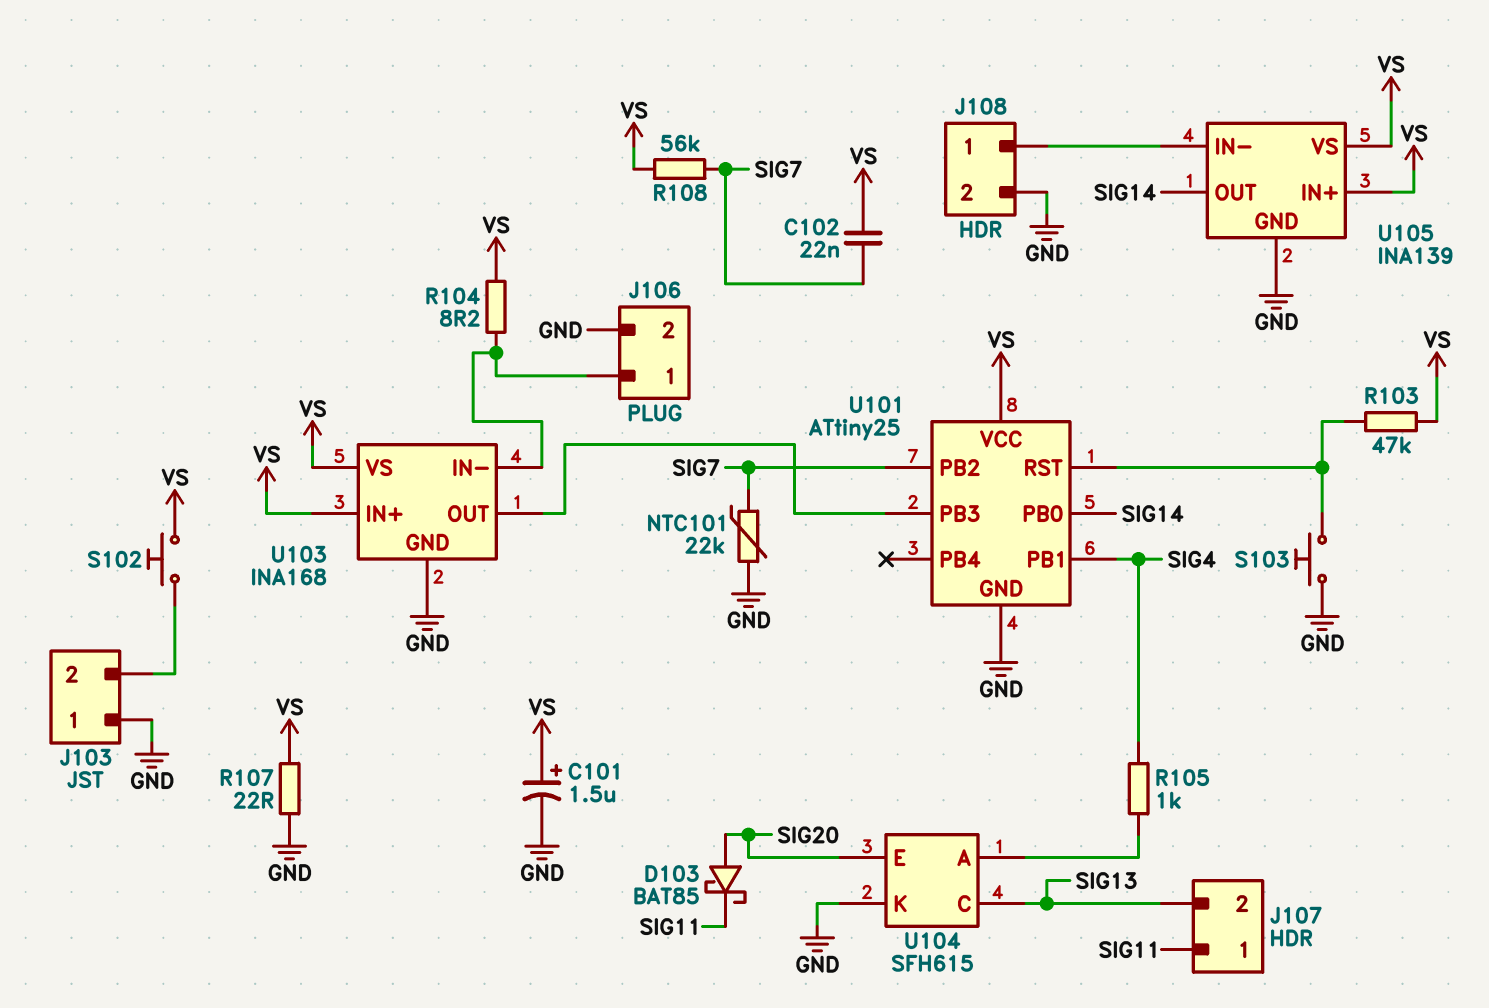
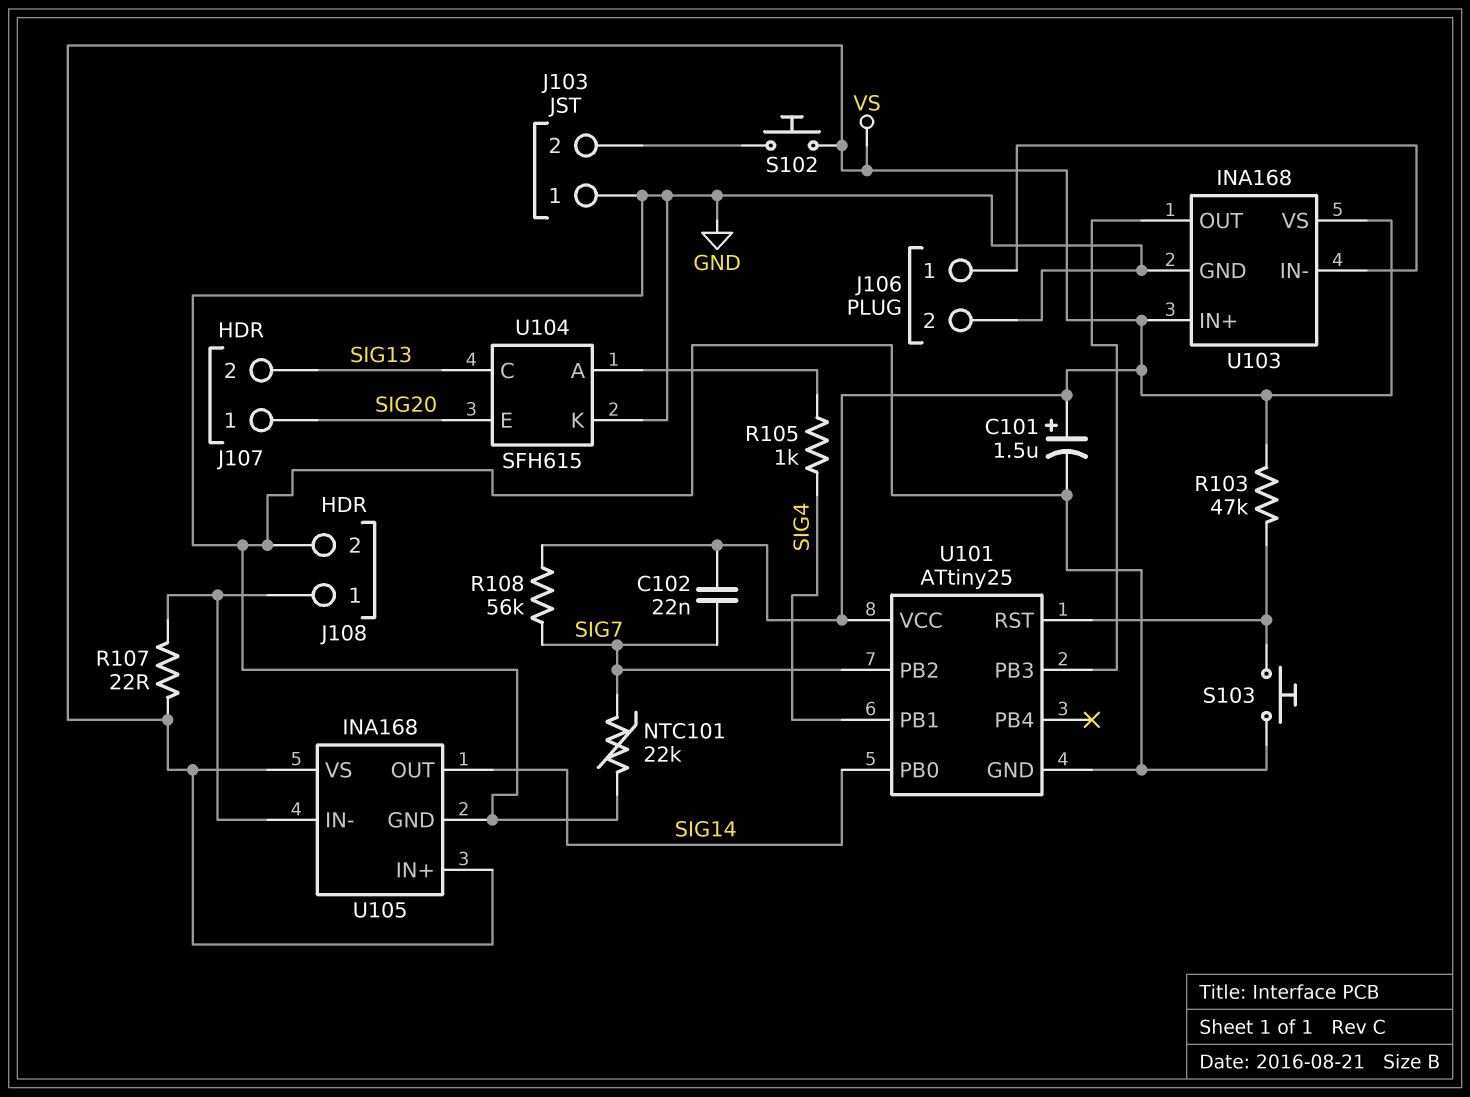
D103: schottky BAT85 (A SIG20, K SIG11) -> none
J107 pin 1: SIG11 -> SIG20
R104: 8.2 (J106/1, VS) -> none
R107: 22 (GND, VS) -> 22 (J108/1, VS)
U105: INA139 -> INA168

